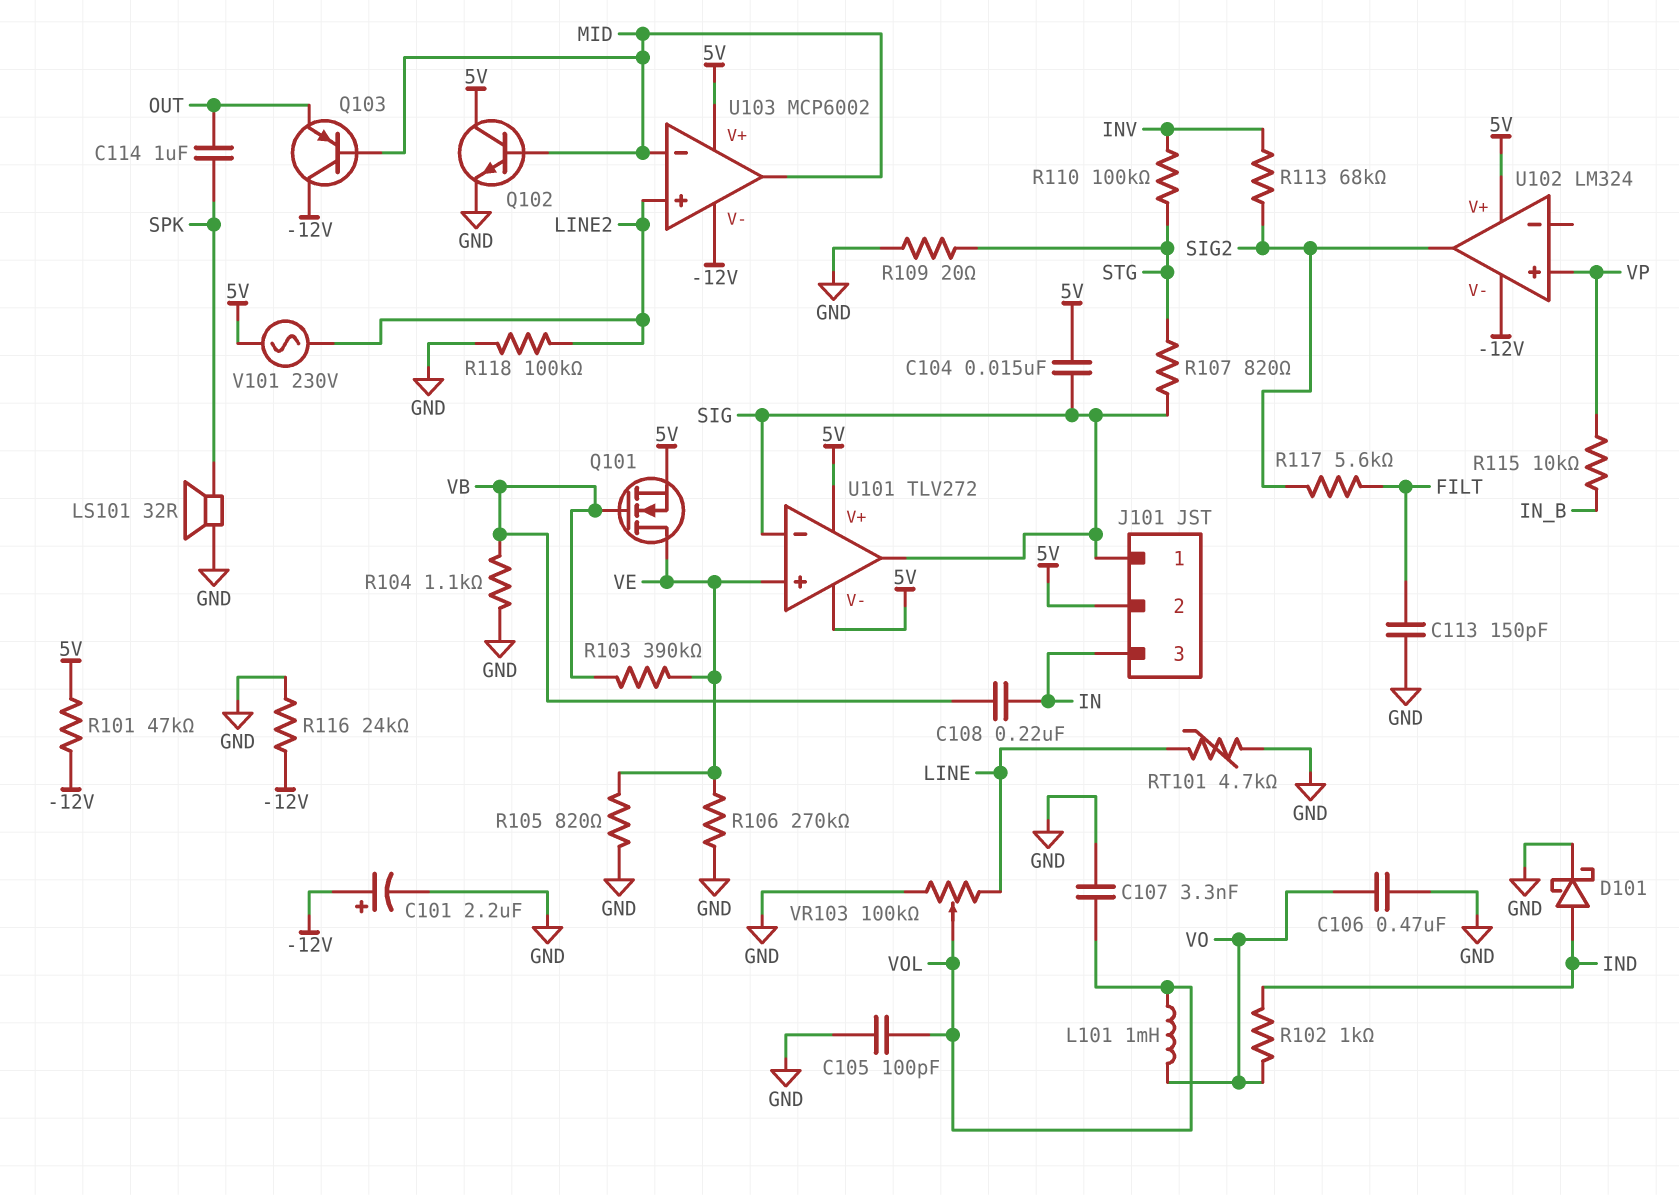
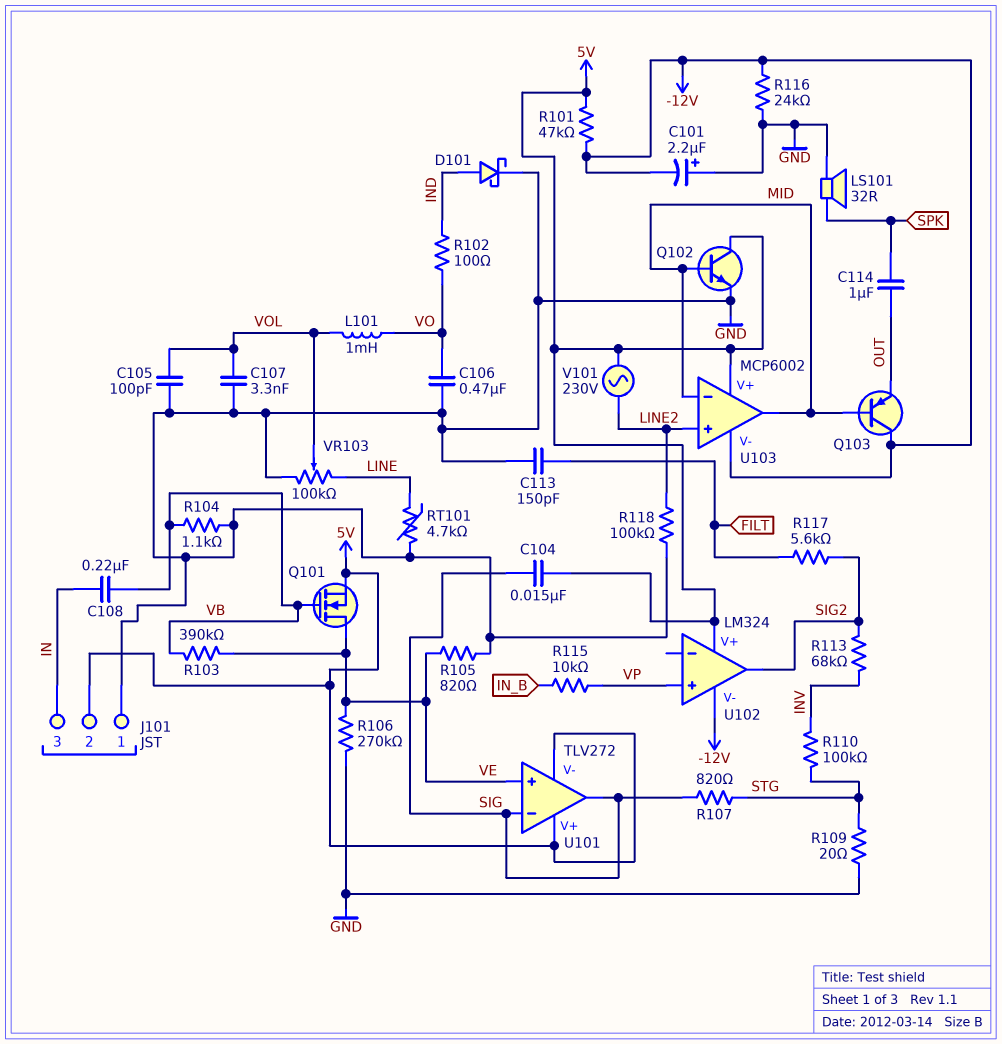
C101: 2.2uF (plus -12V, minus GND) -> 2.2uF (plus GND, minus -12V)
J101 pin 1: SIG -> GND
R102: 1k (IND, VO) -> 100 (IND, VO)

